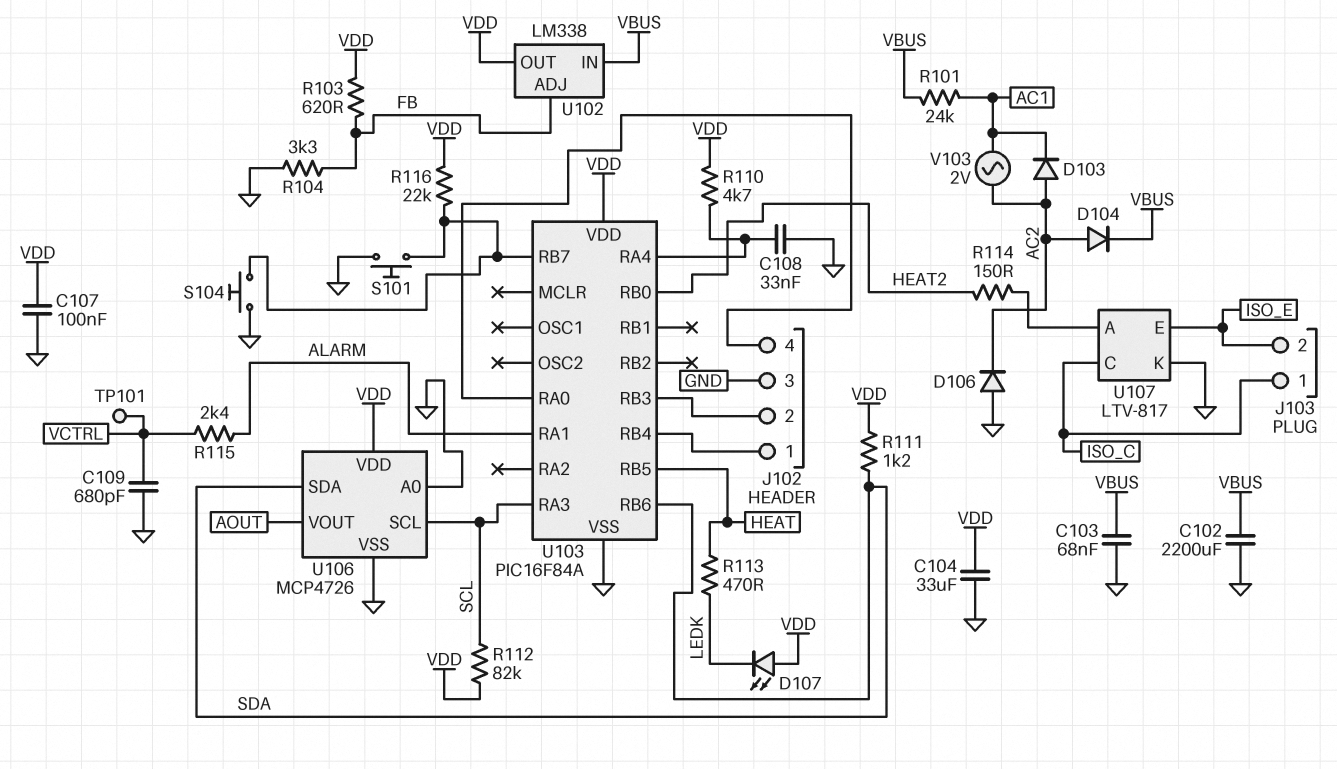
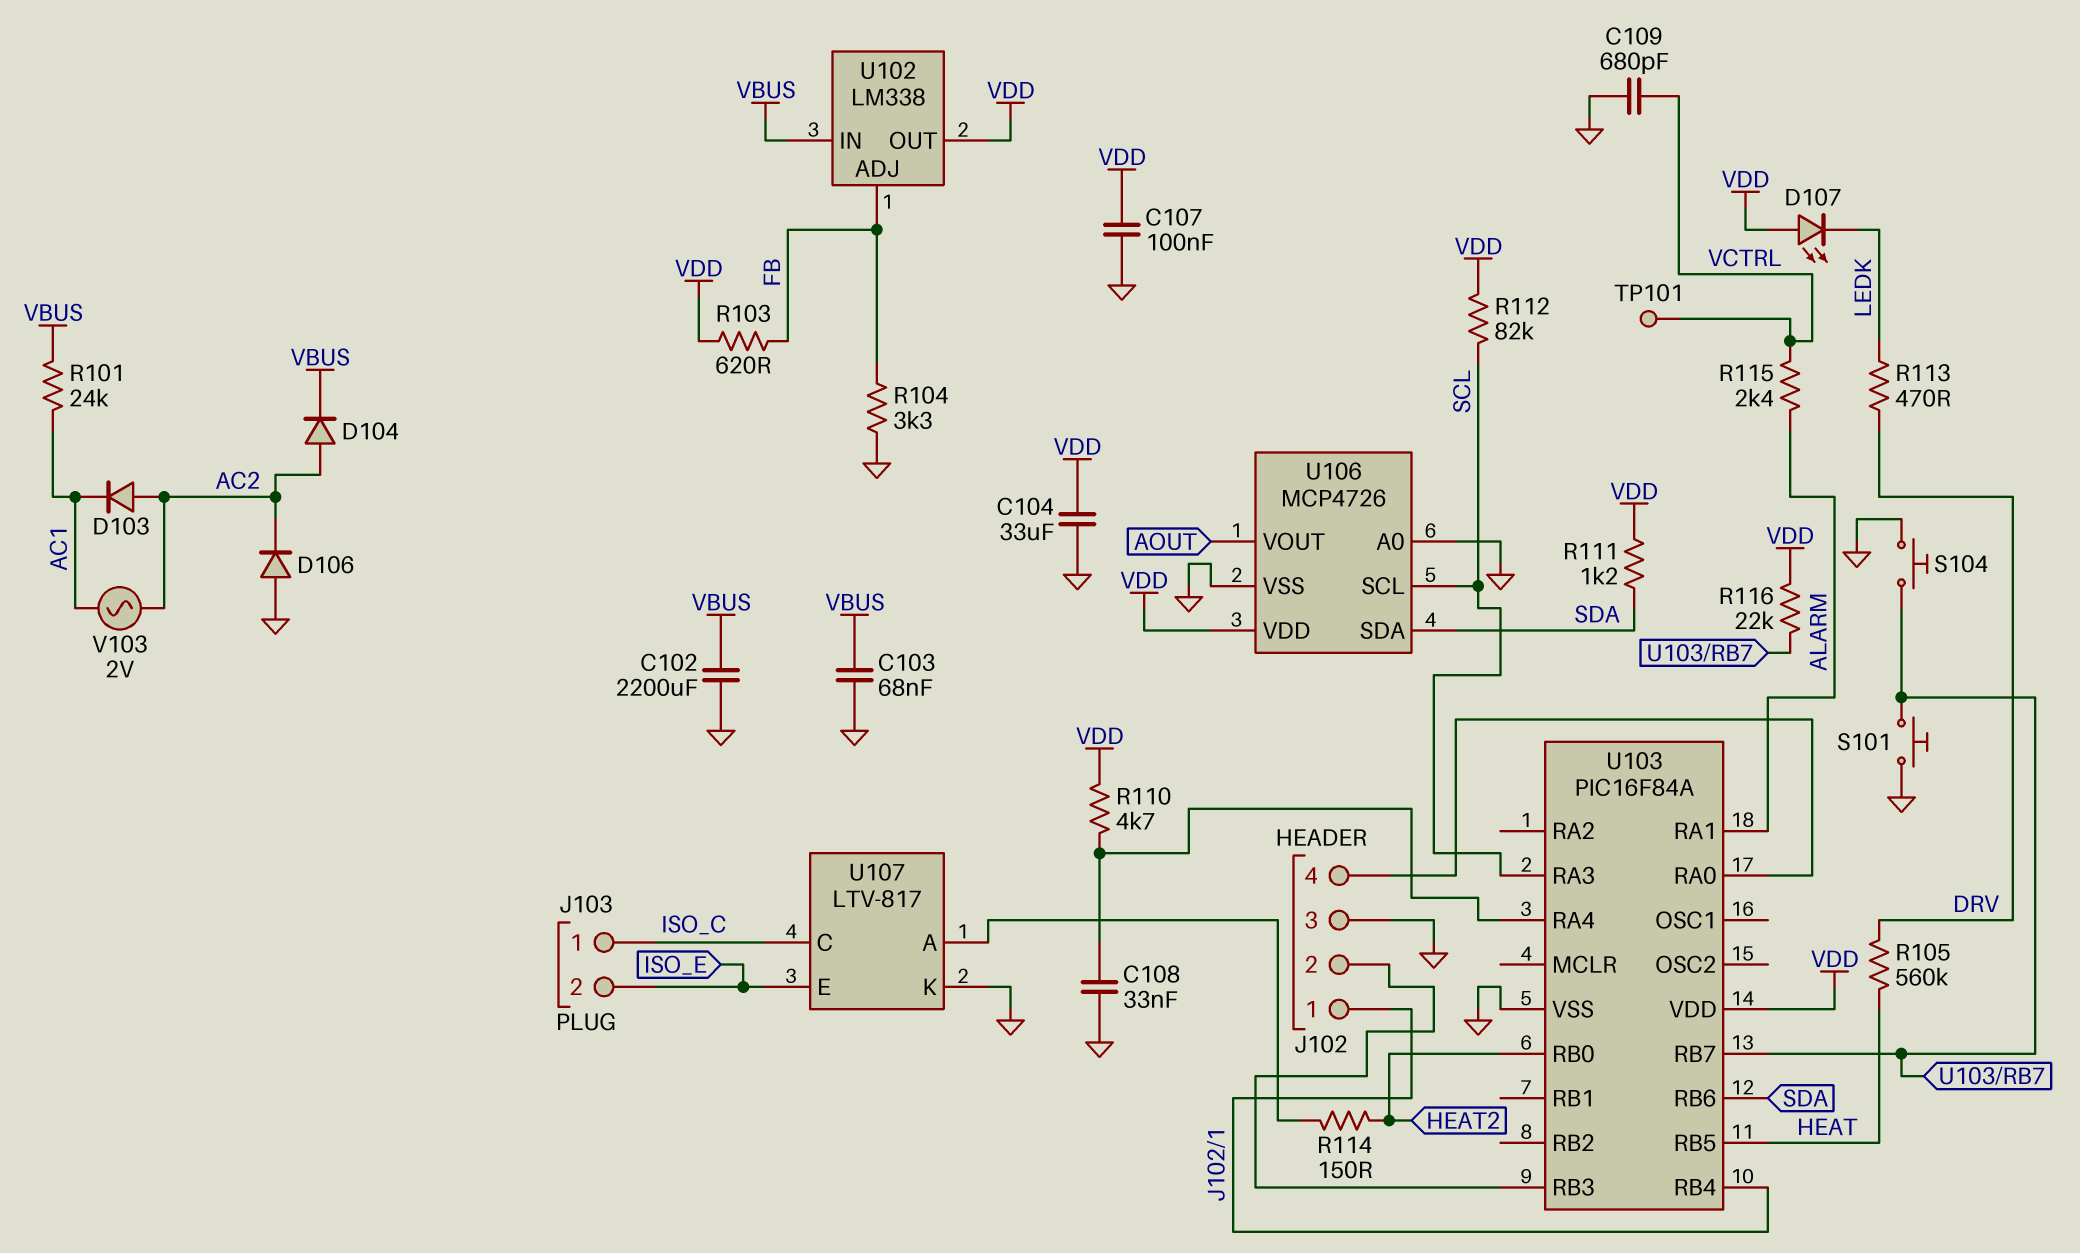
R105: none -> 560k (DRV, HEAT)
R113: 470 (HEAT, LEDK) -> 470 (DRV, LEDK)

